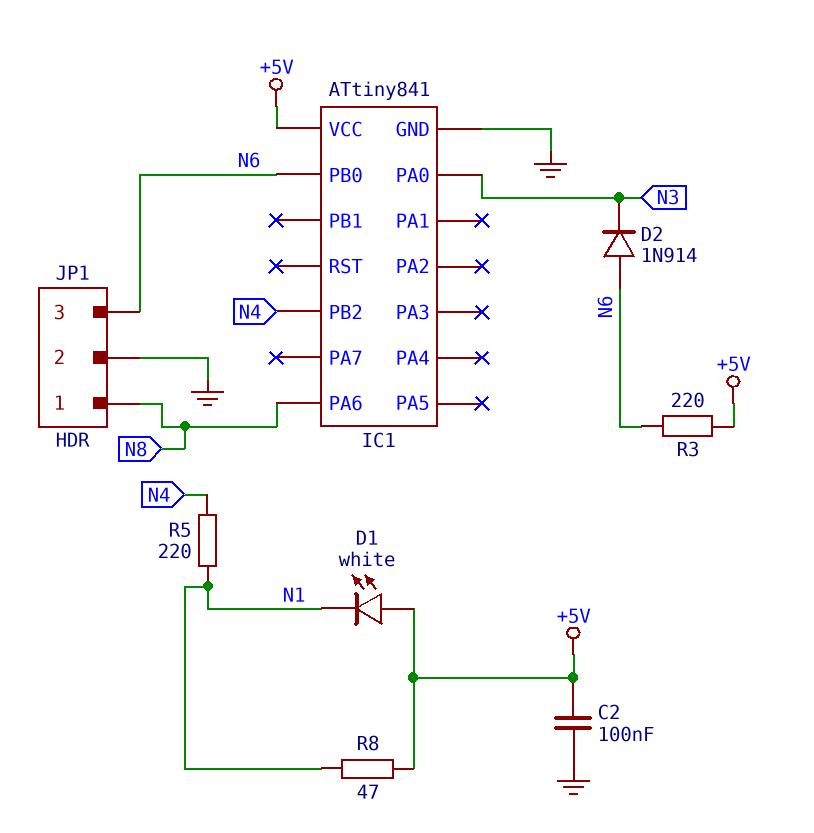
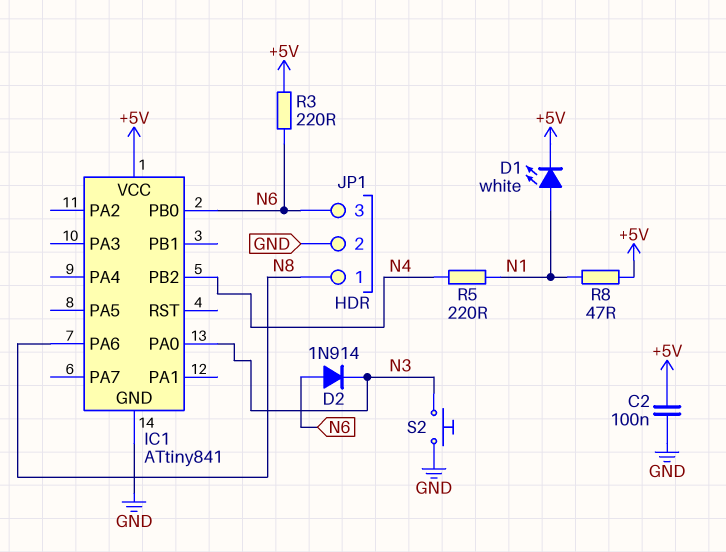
D1: LED white (A +5V, K N1) -> LED white (A N1, K +5V)
S2: none -> button (GND, N3)

